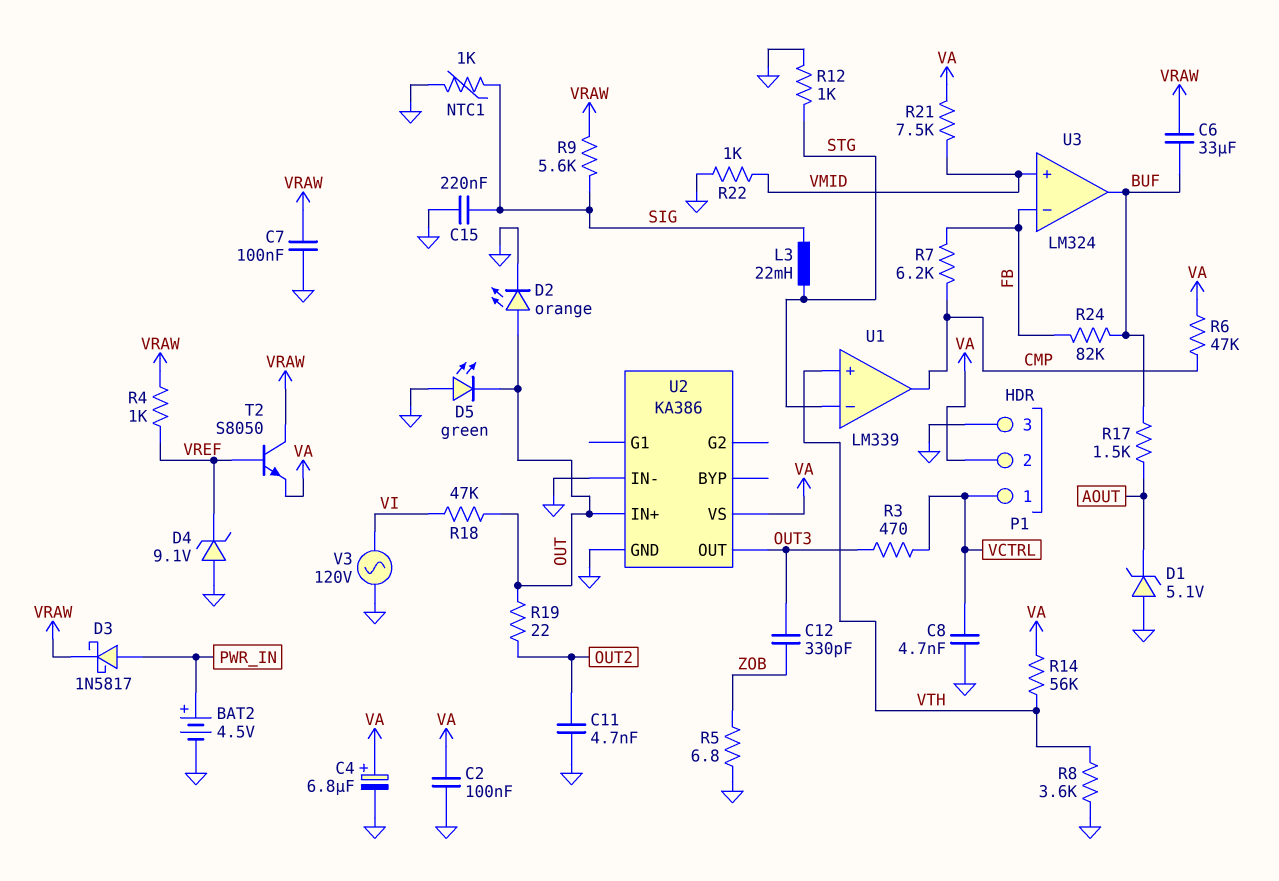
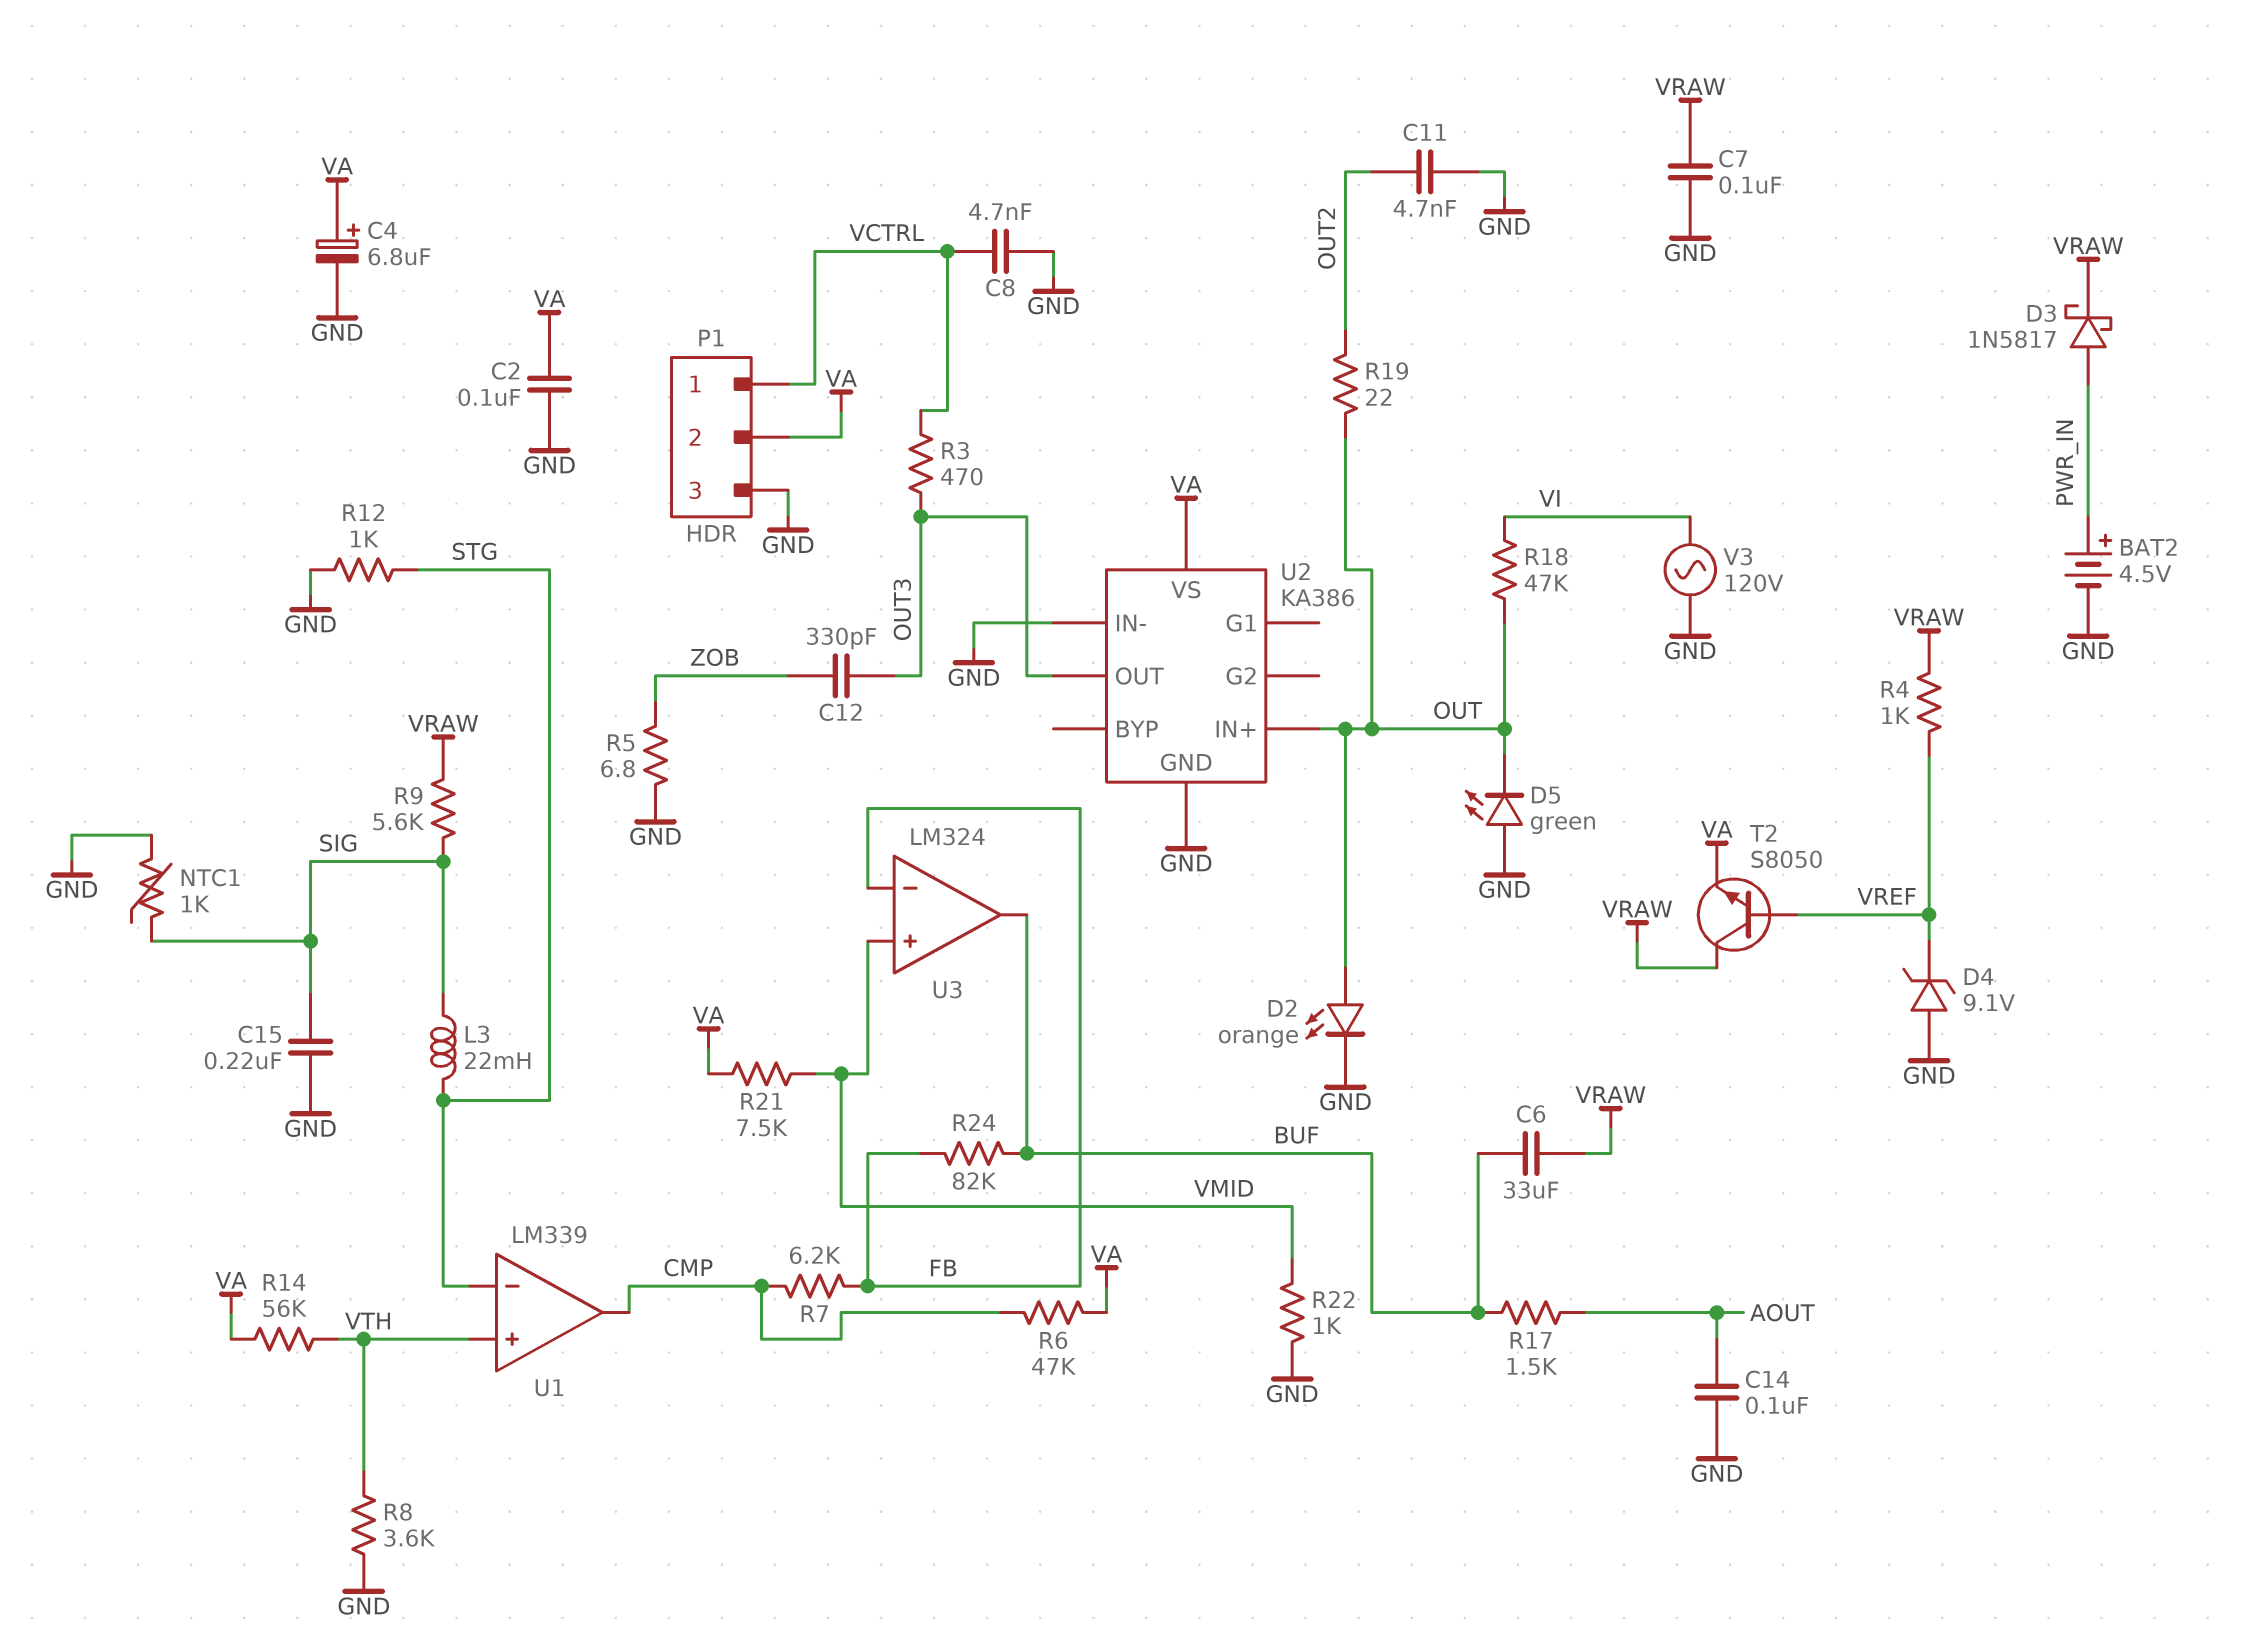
C14: none -> 100nF (AOUT, GND)
D1: zener 5.1V (A GND, K AOUT) -> none

